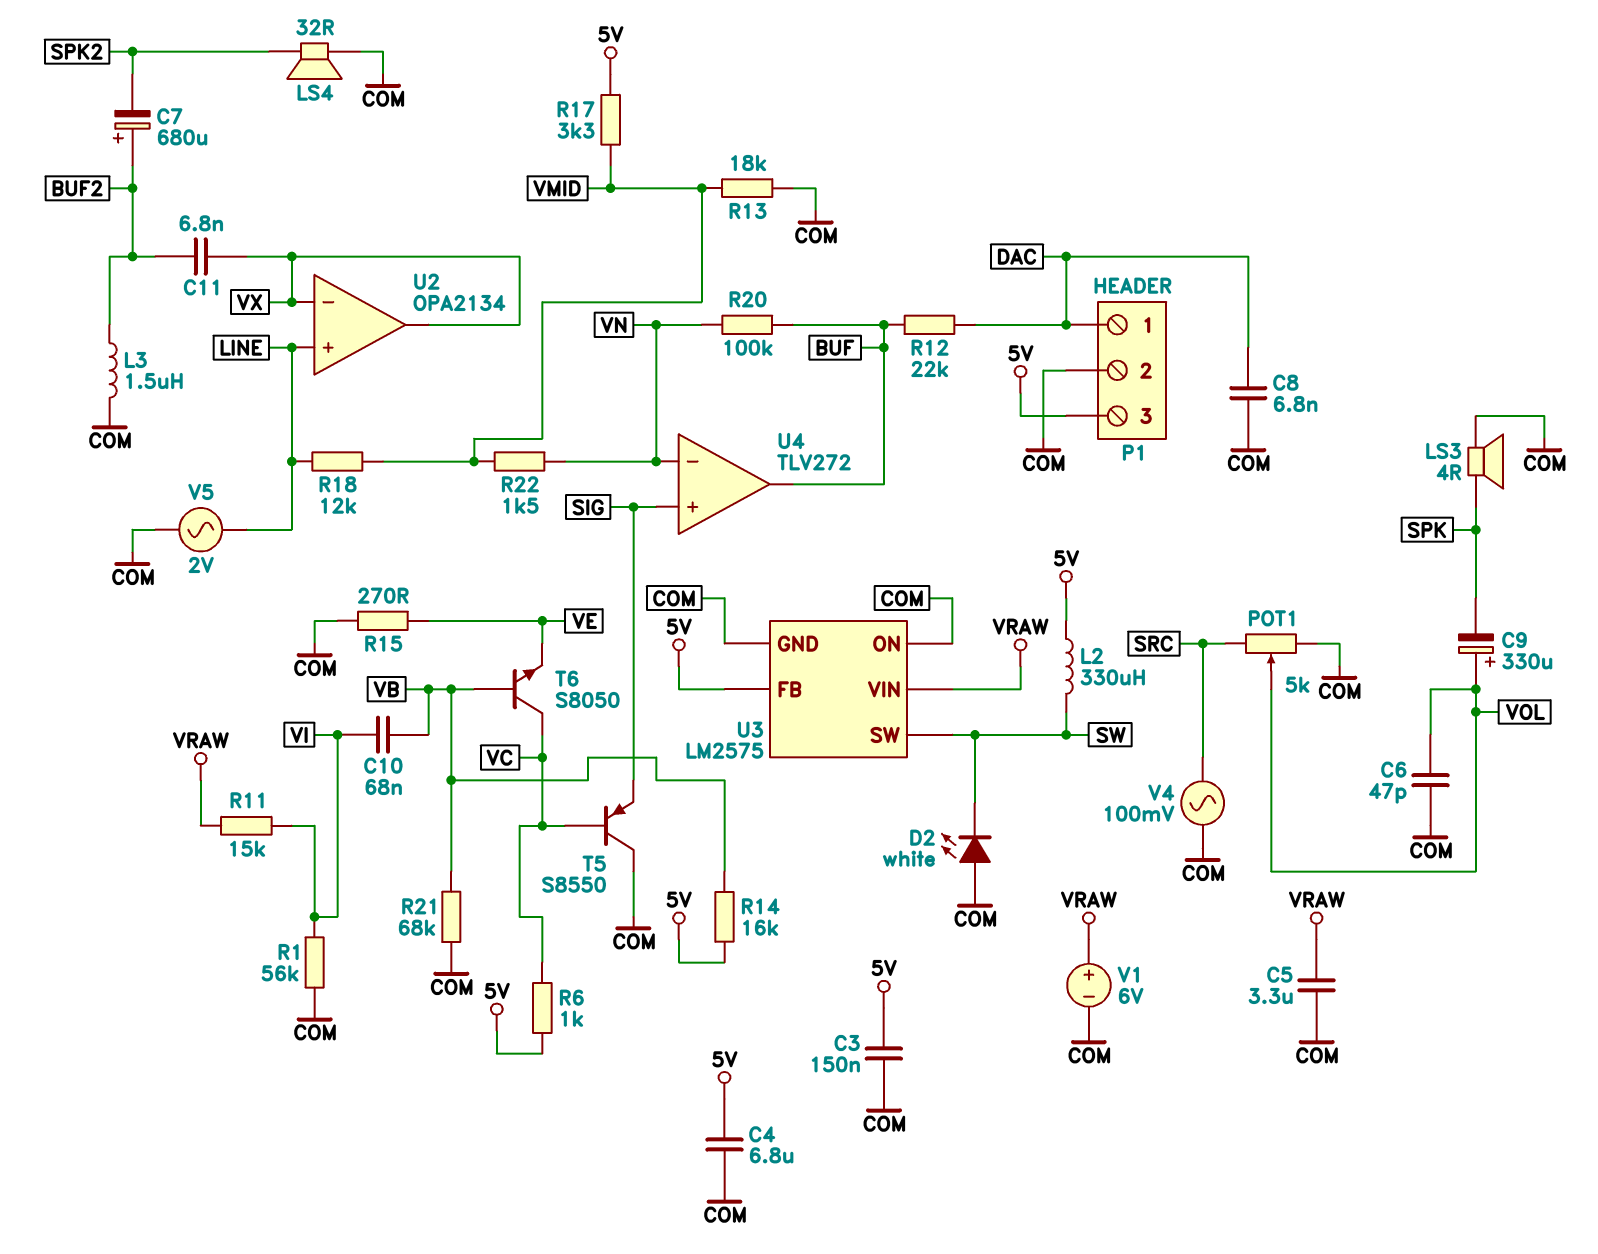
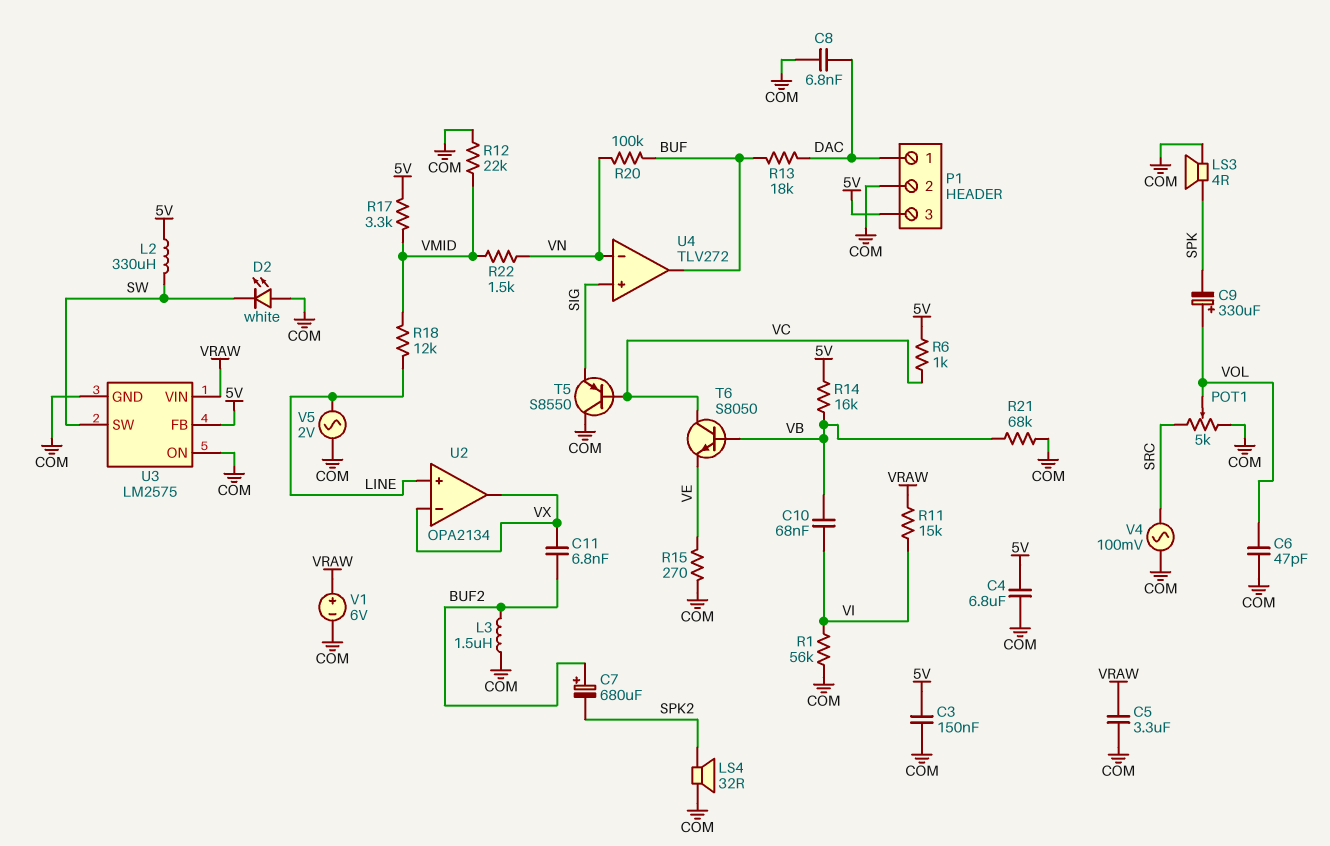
R12: 22k (BUF, DAC) -> 22k (COM, VMID)
R13: 18k (COM, VMID) -> 18k (BUF, DAC)

